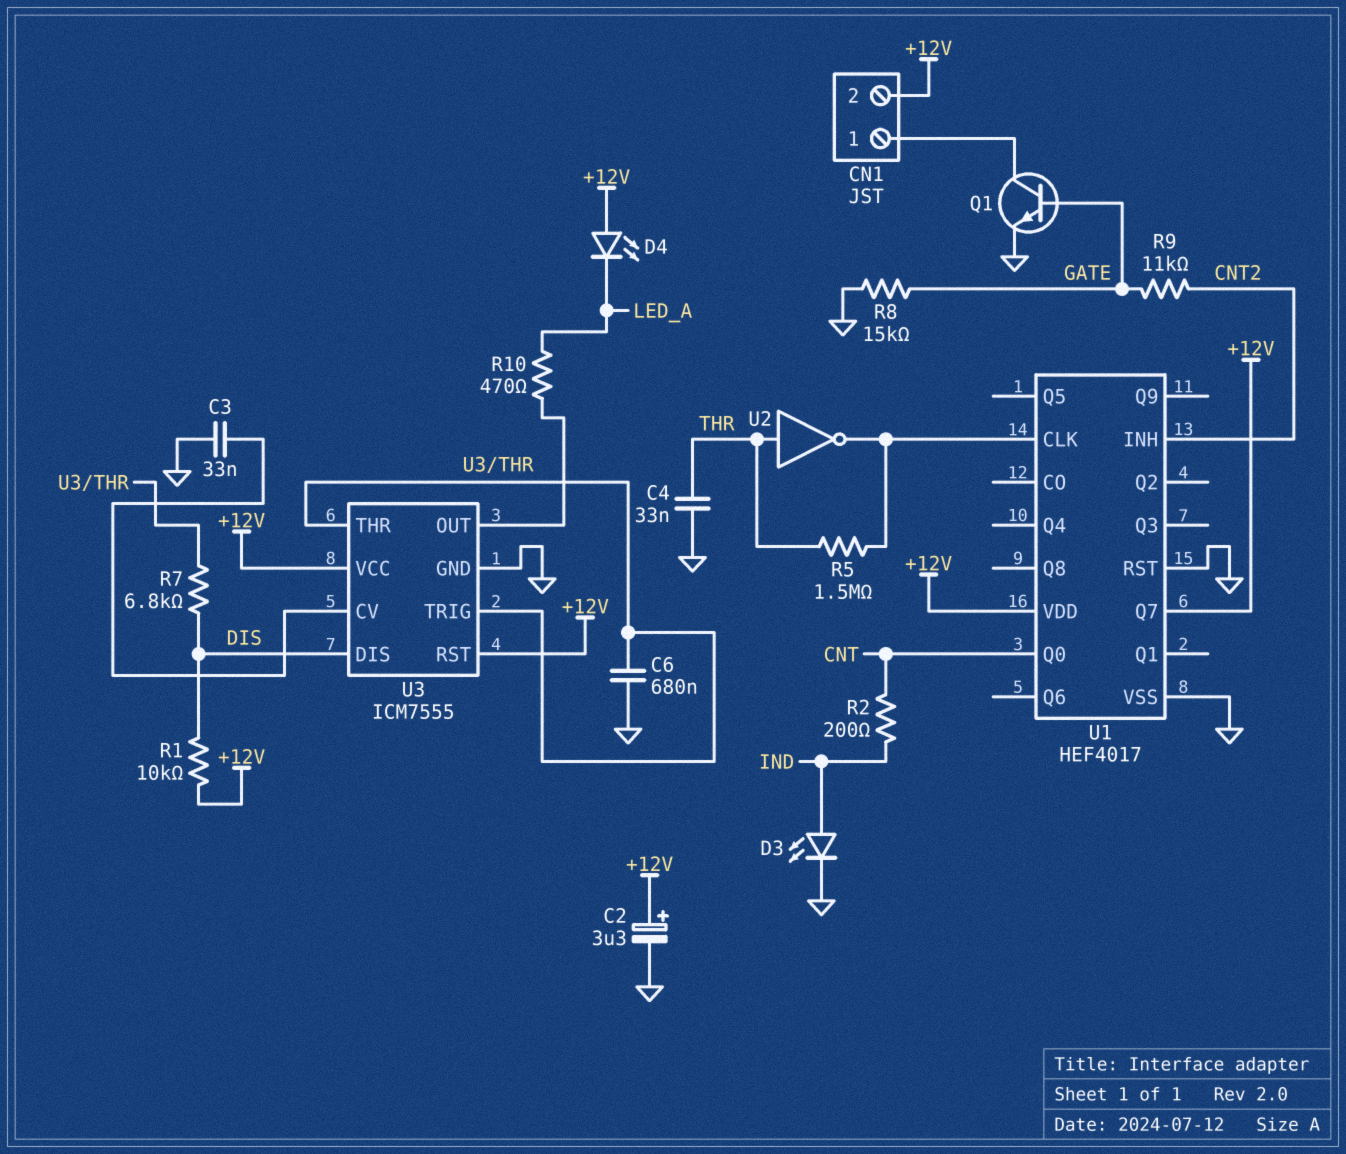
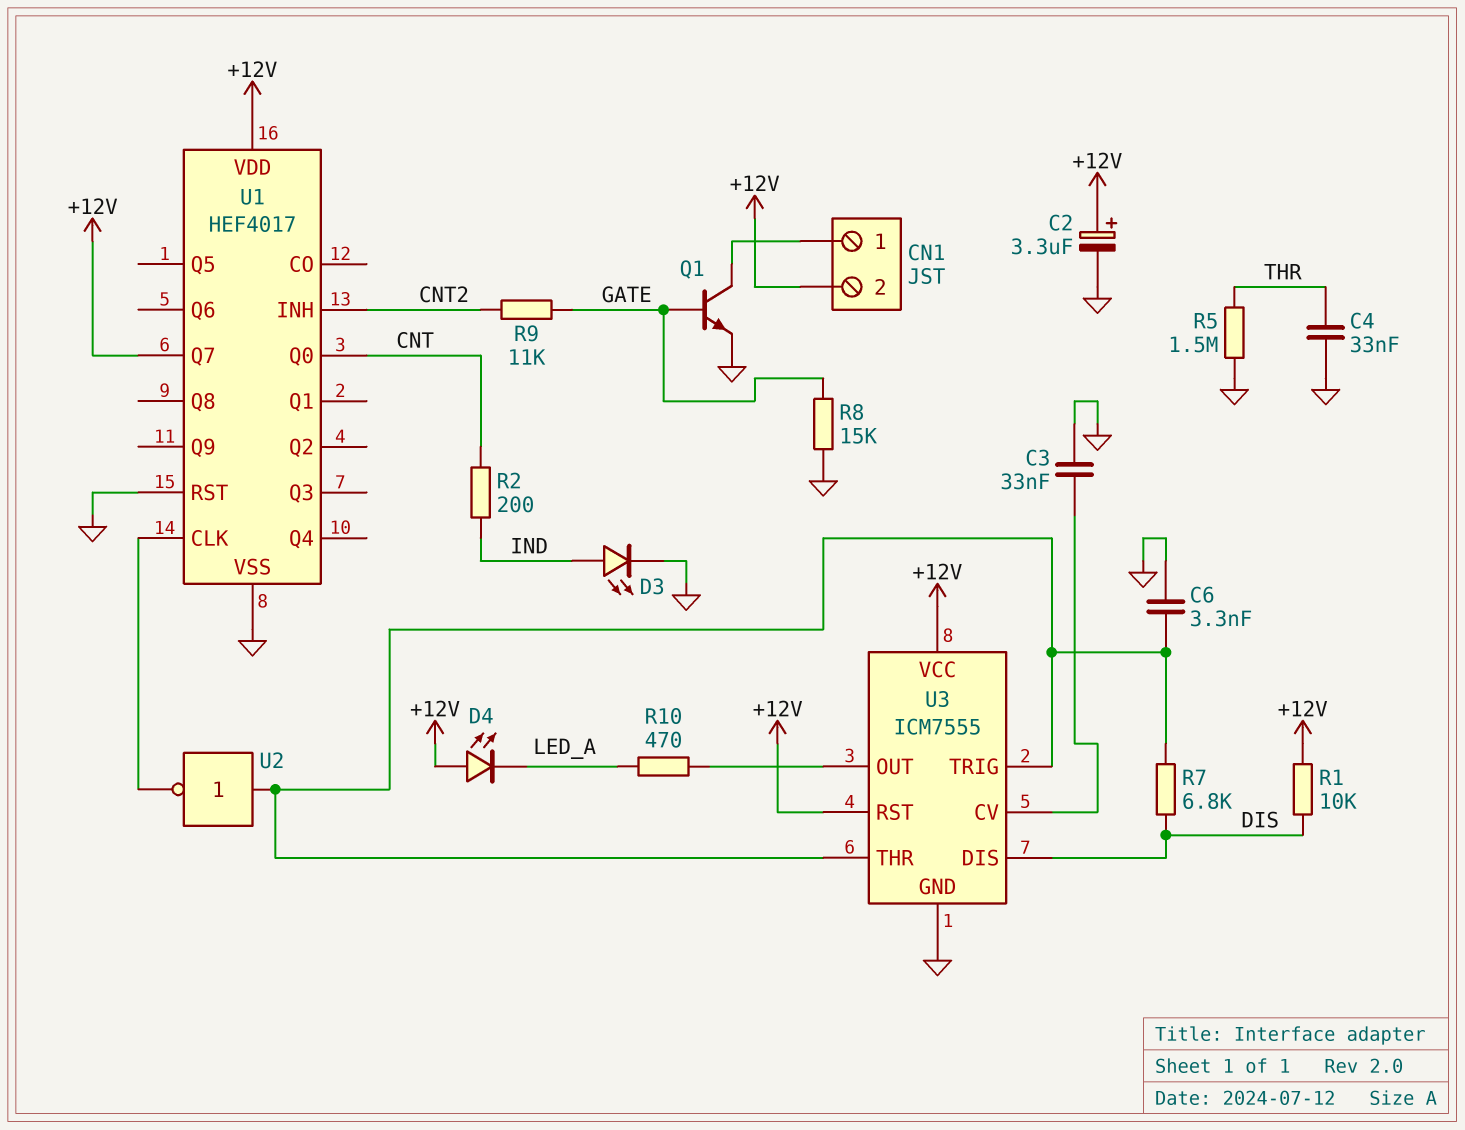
C6: 680nF (GND, U3/THR) -> 3.3nF (GND, U3/THR)
R5: 1.5M (THR, U1/CLK) -> 1.5M (GND, THR)
U2: NOT (in THR, out U1/CLK) -> NOT (in U3/THR, out U1/CLK)

